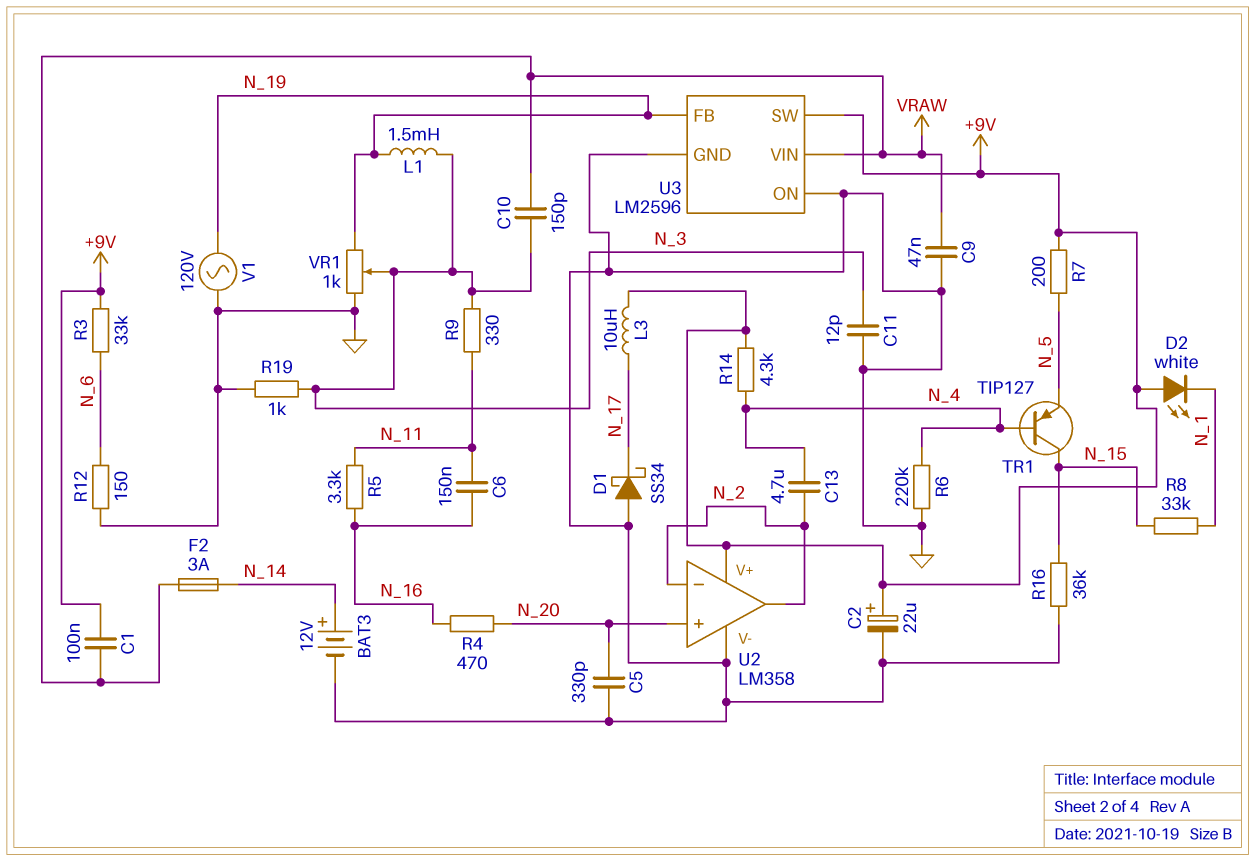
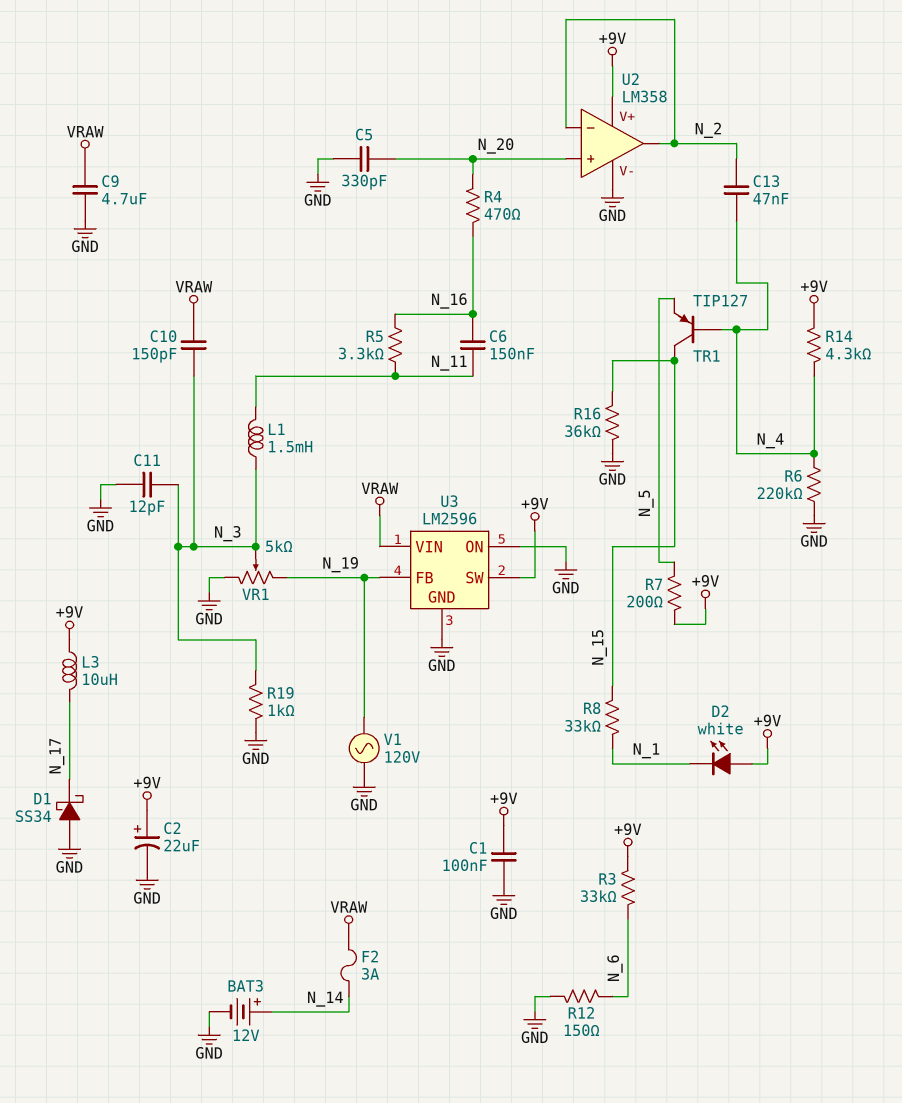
C1: 100nF (+9V, VRAW) -> 100nF (+9V, GND)
C9: 47nF (GND, VRAW) -> 4.7uF (GND, VRAW)
C13: 4.7uF (N_2, N_4) -> 47nF (N_2, N_4)
L1: 1.5mH (N_3, N_19) -> 1.5mH (N_3, N_11)
R9: 330 (N_3, N_11) -> none
VR1: 1k (GND, N_19, wiper N_3) -> 5k (GND, N_19, wiper N_3)

